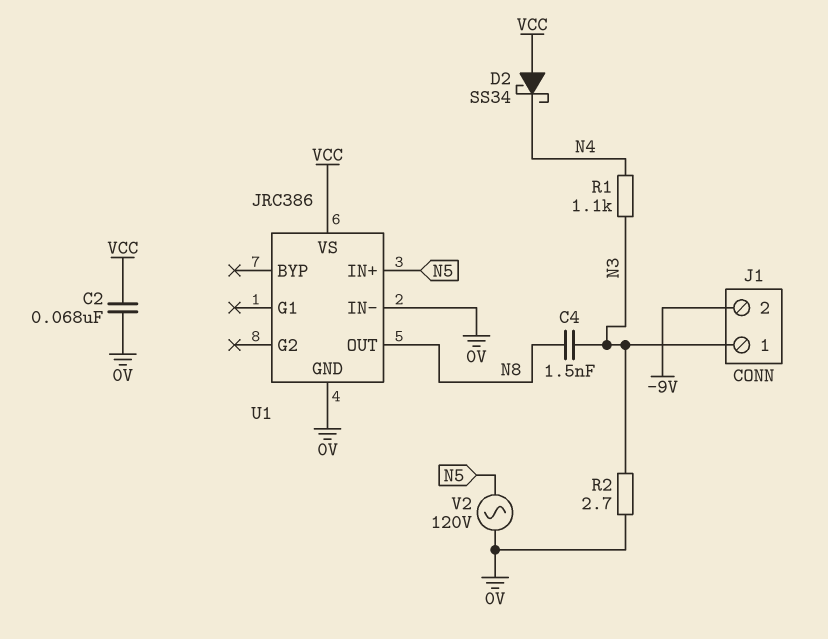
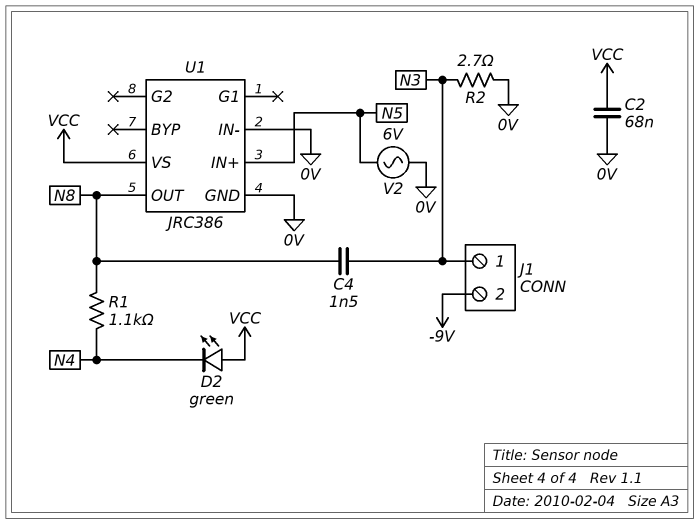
D2: schottky SS34 (A VCC, K N4) -> LED green (A VCC, K N4)
R1: 1.1k (N3, N4) -> 1.1k (N4, N8)
V2: AC 120V (0V, N5) -> AC 6V (0V, N5)

